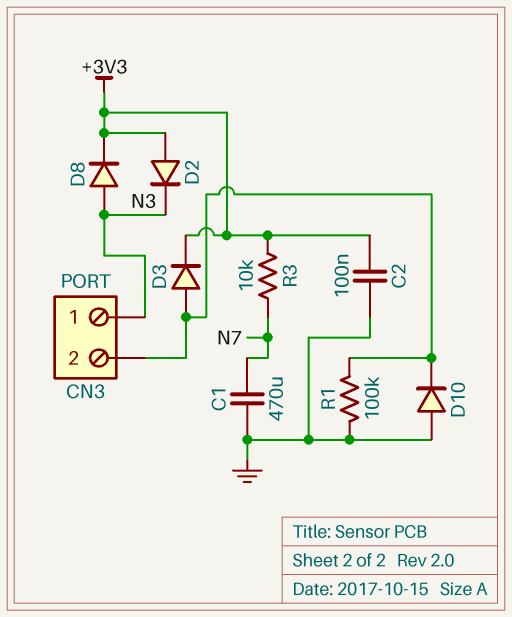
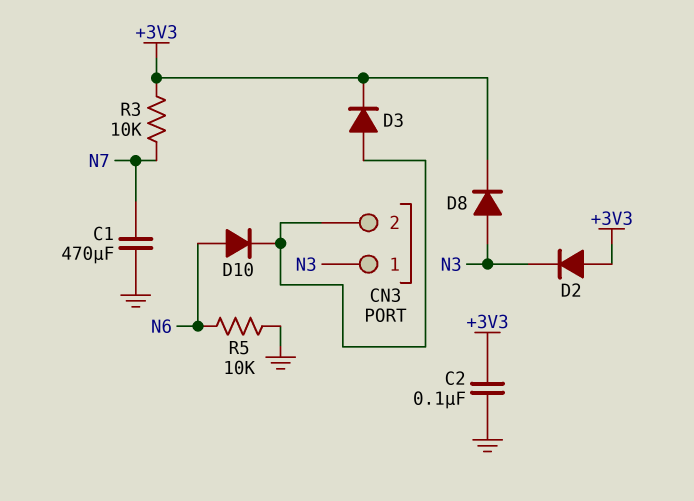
D10: diode (A GND, K CN3/2) -> diode (A N6, K CN3/2)
R1: 100k (CN3/2, GND) -> none
R5: none -> 10k (GND, N6)

